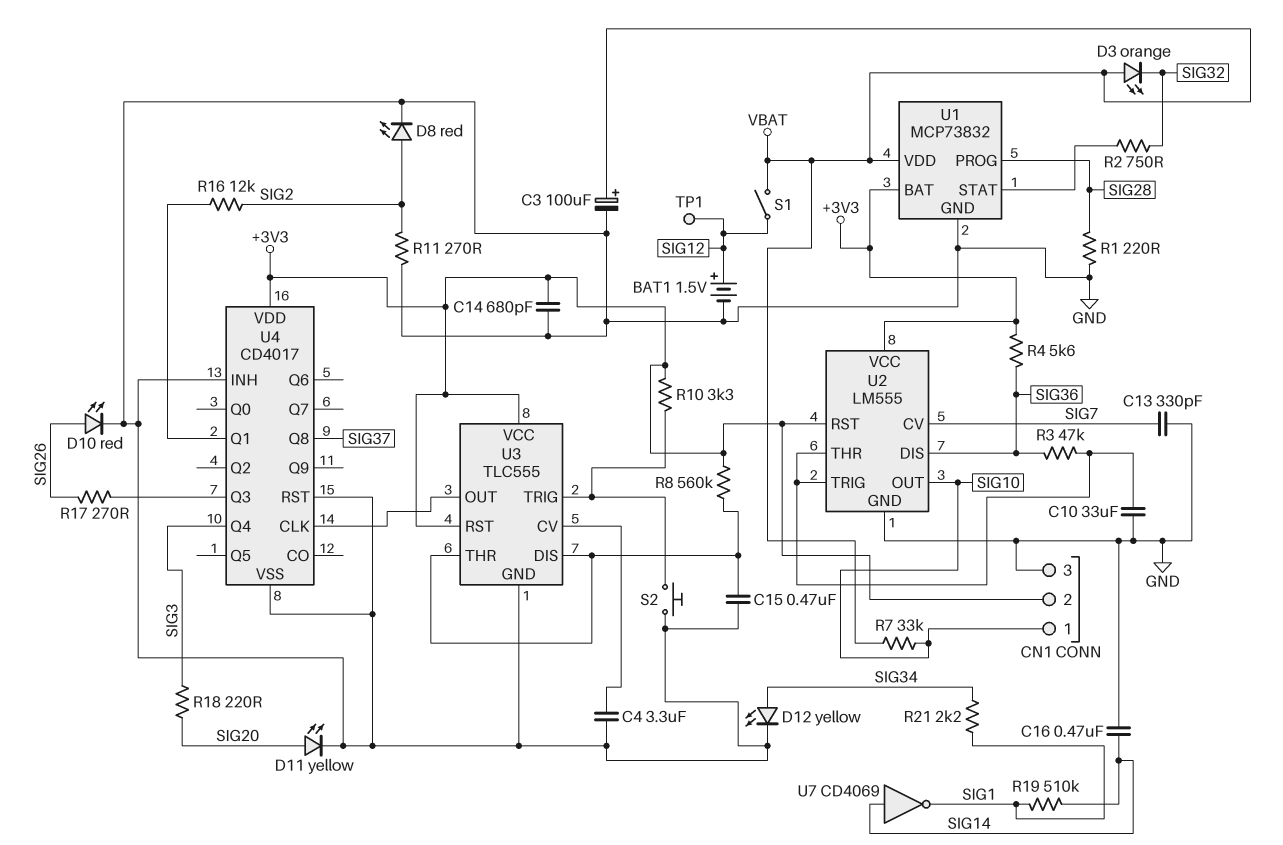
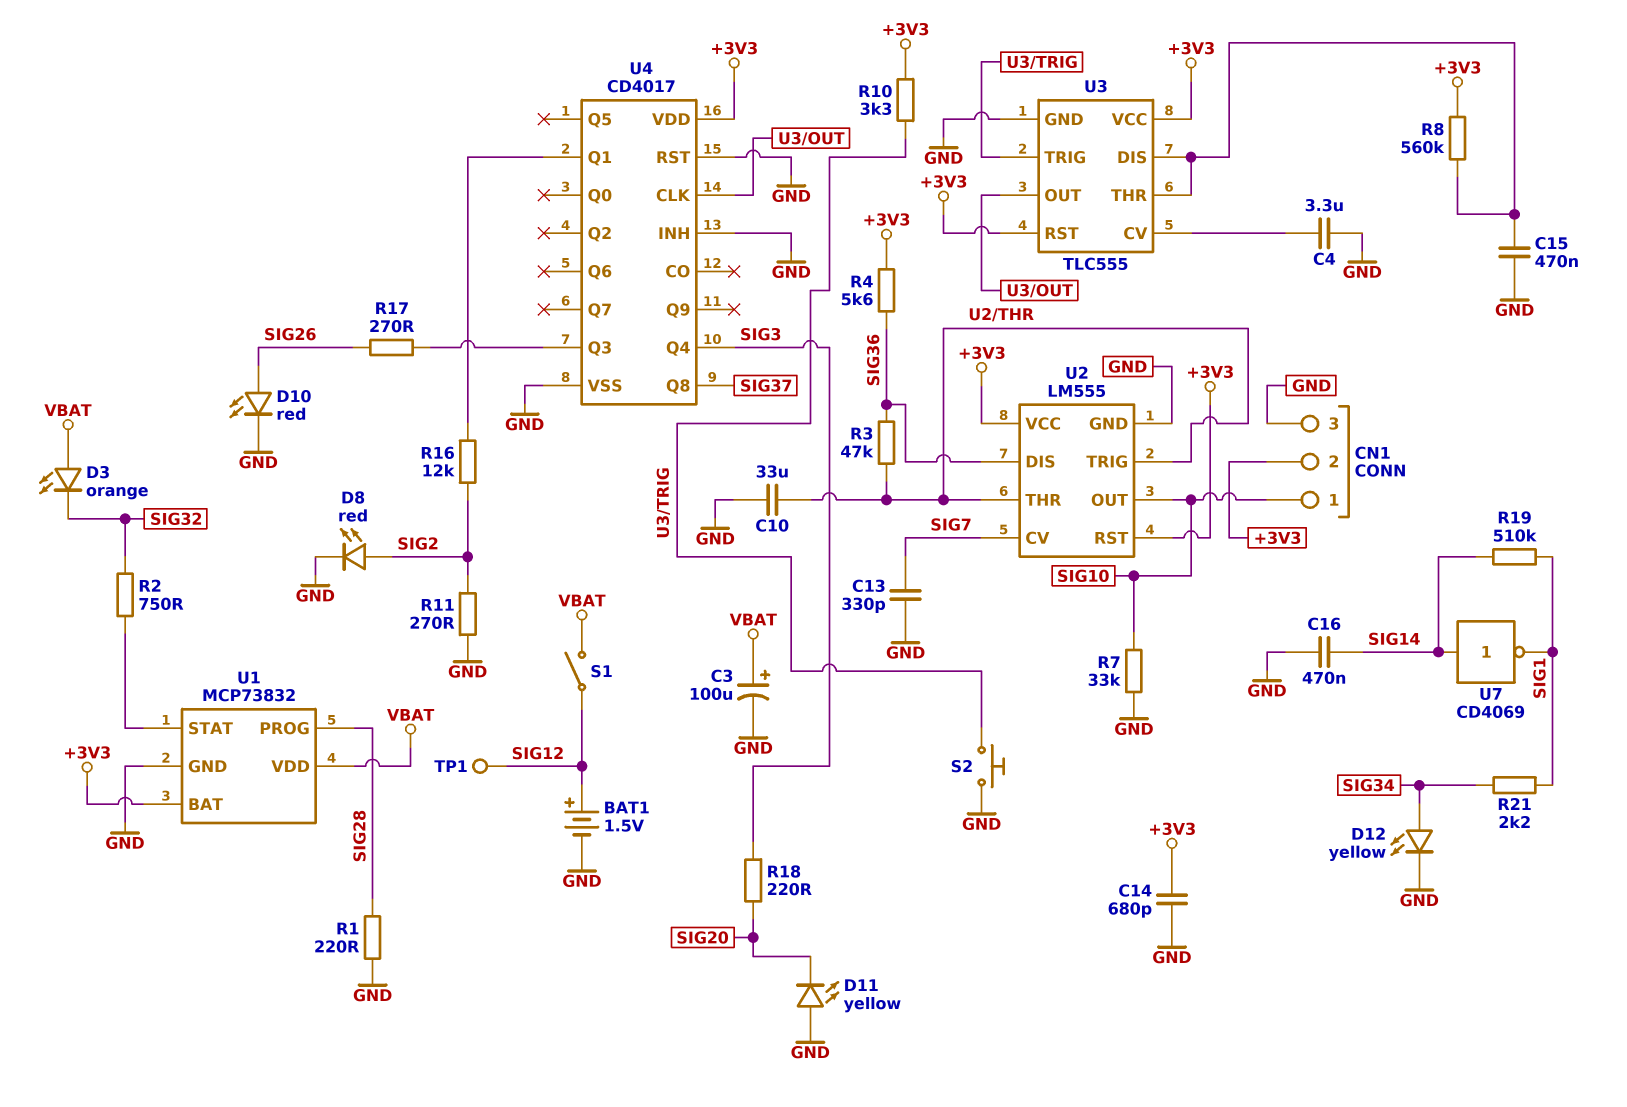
D11: LED yellow (A SIG20, K GND) -> LED yellow (A GND, K SIG20)
R7: 33k (SIG10, VBAT) -> 33k (GND, SIG10)

